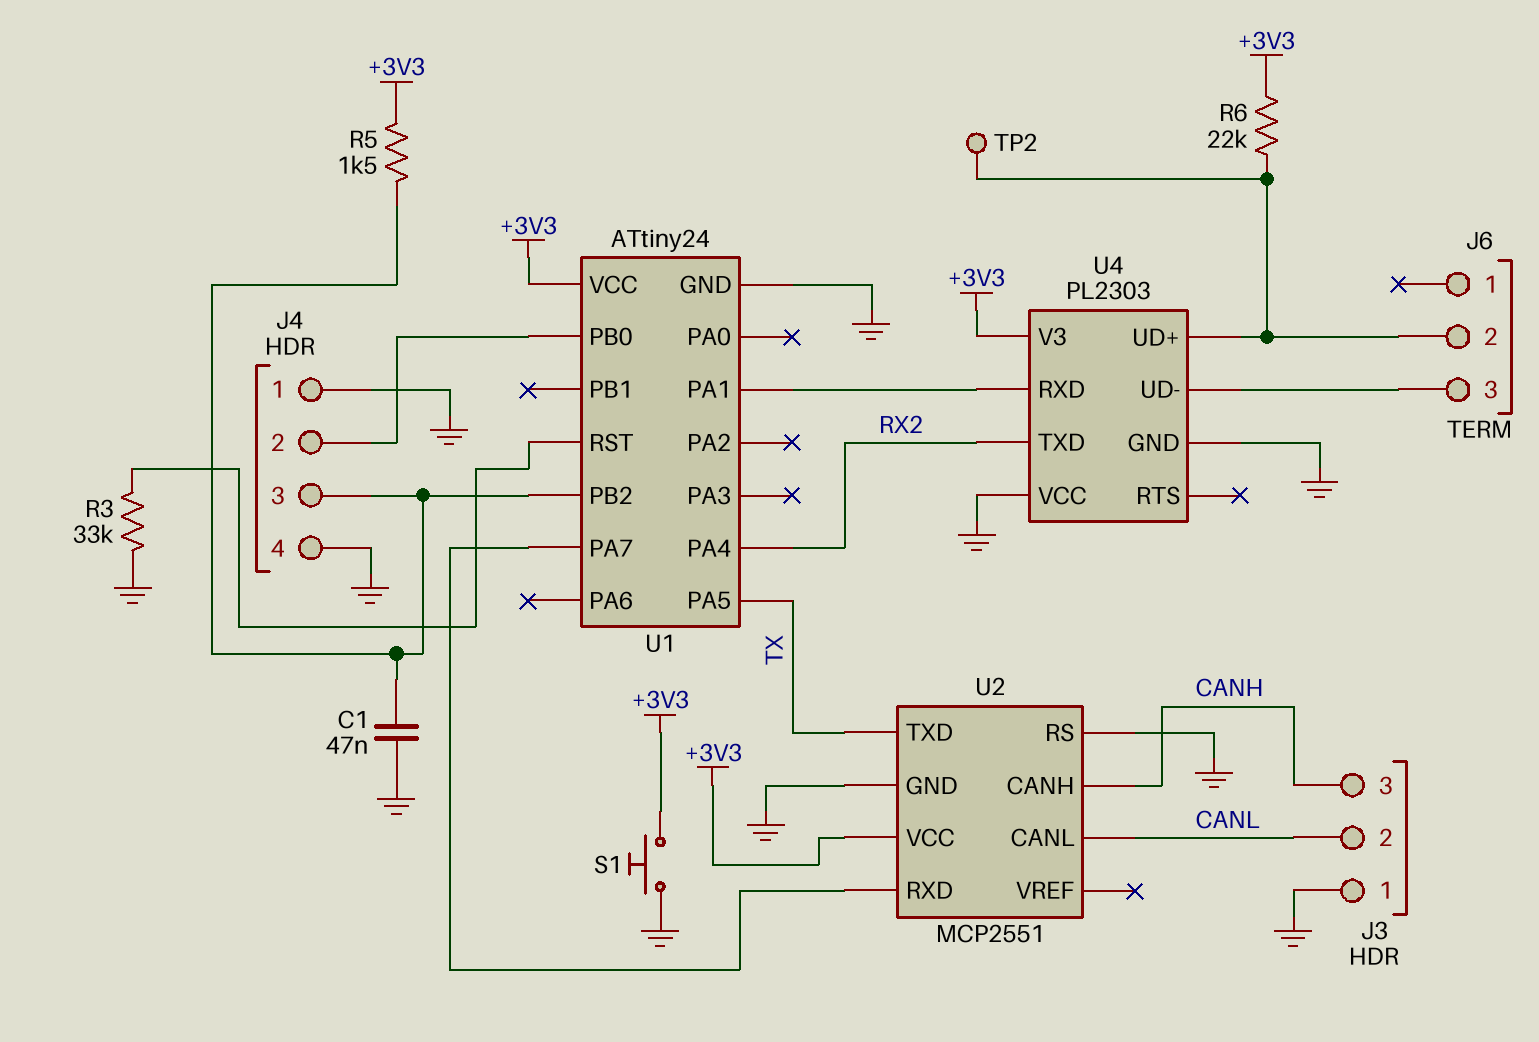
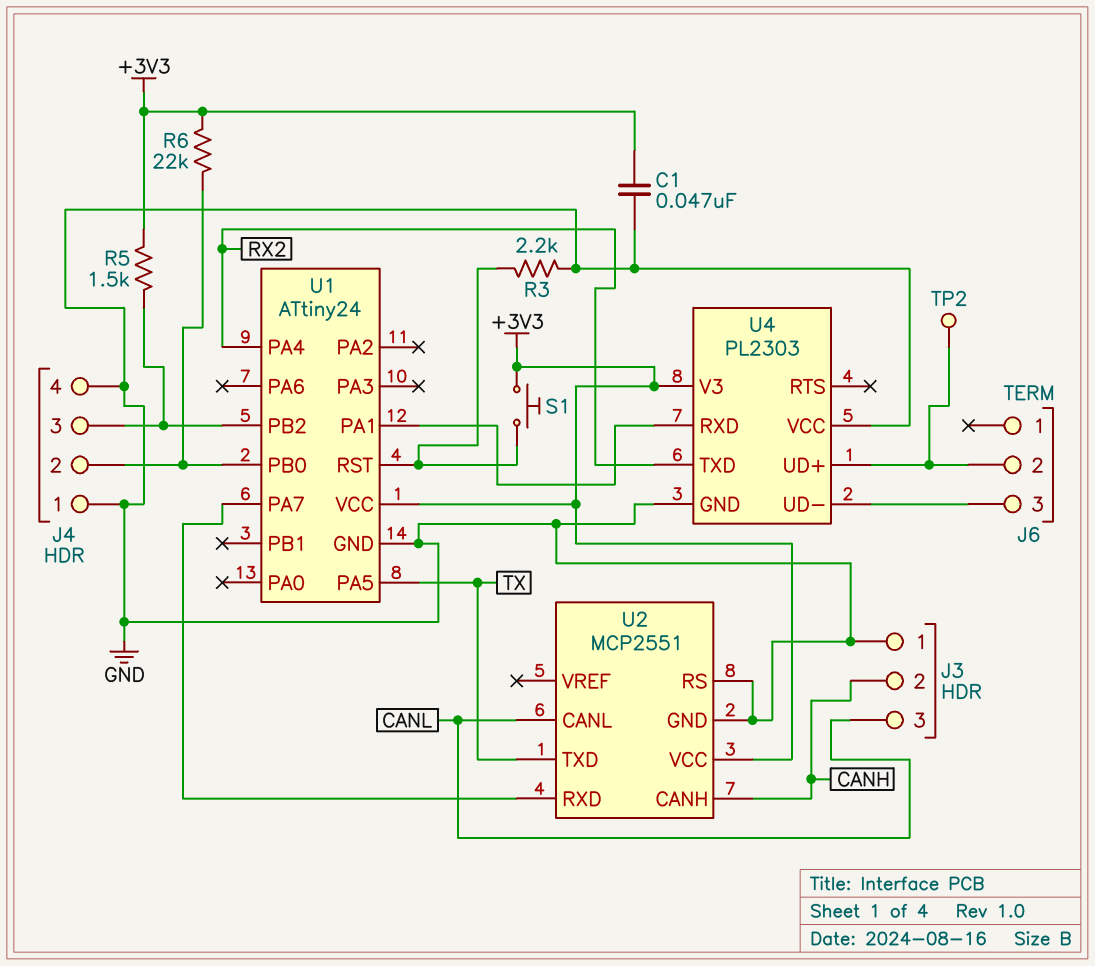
C1: 47nF (GND, J4/3) -> 47nF (+3V3, GND)
J3 pin 2: CANL -> CANH
J3 pin 3: CANH -> CANL
R3: 33k (GND, U1/RST) -> 2.2k (GND, U1/RST)
R6: 22k (+3V3, J6/2) -> 22k (+3V3, J4/2)
S1: button (+3V3, GND) -> button (+3V3, U1/RST)

